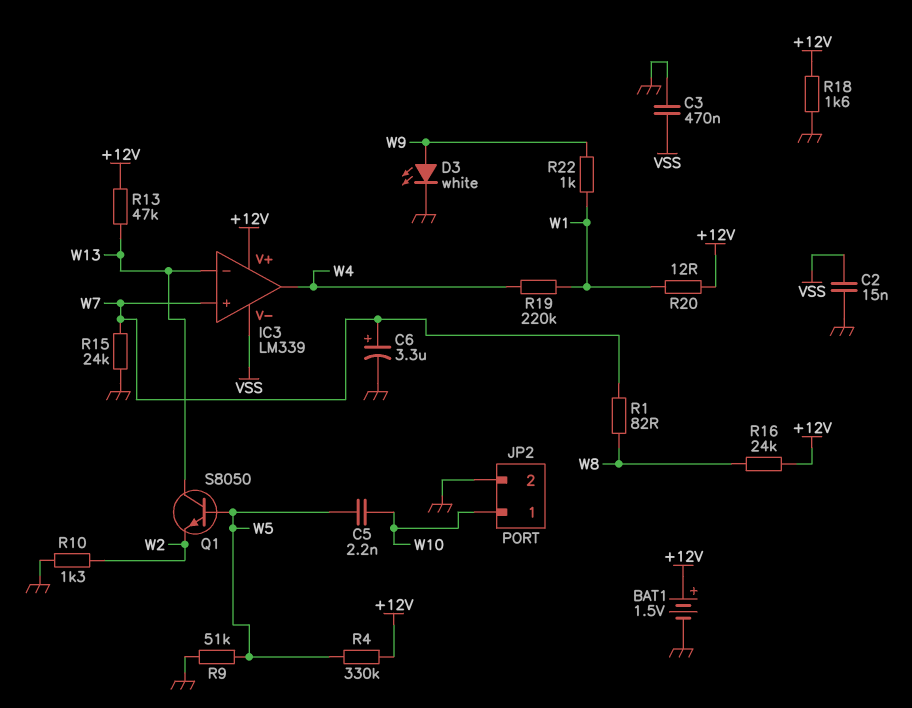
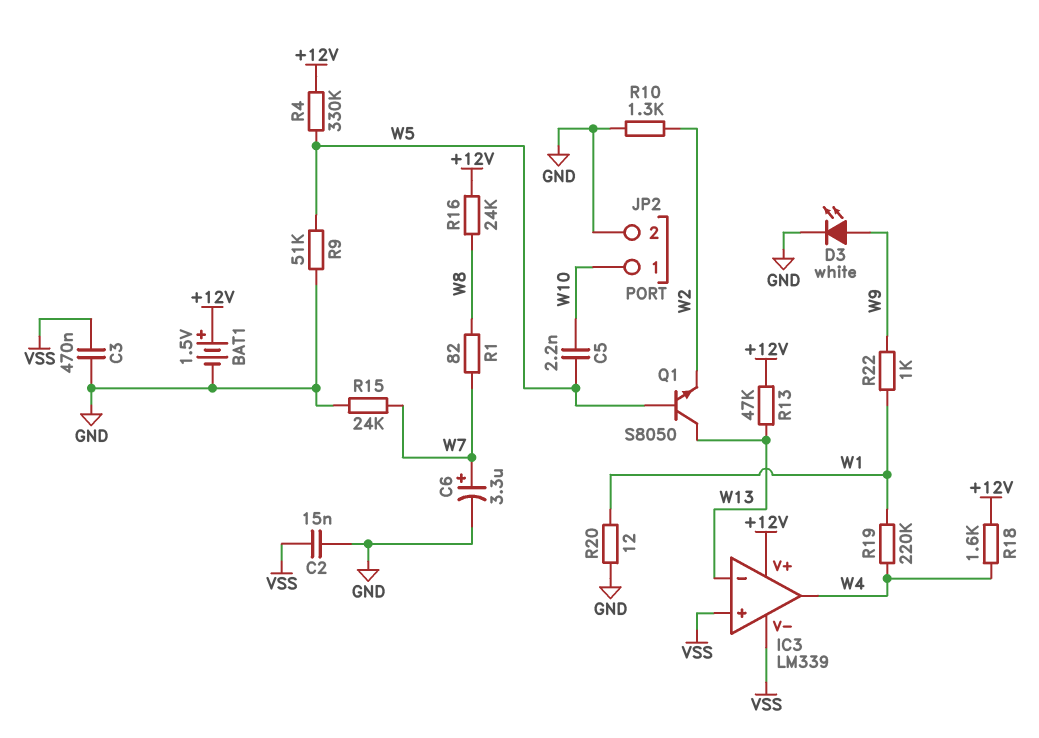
IC3 pin in+: W7 -> VSS
R18: 1.6k (+12V, GND) -> 1.6k (+12V, W4)
R20: 12 (+12V, W1) -> 12 (GND, W1)

